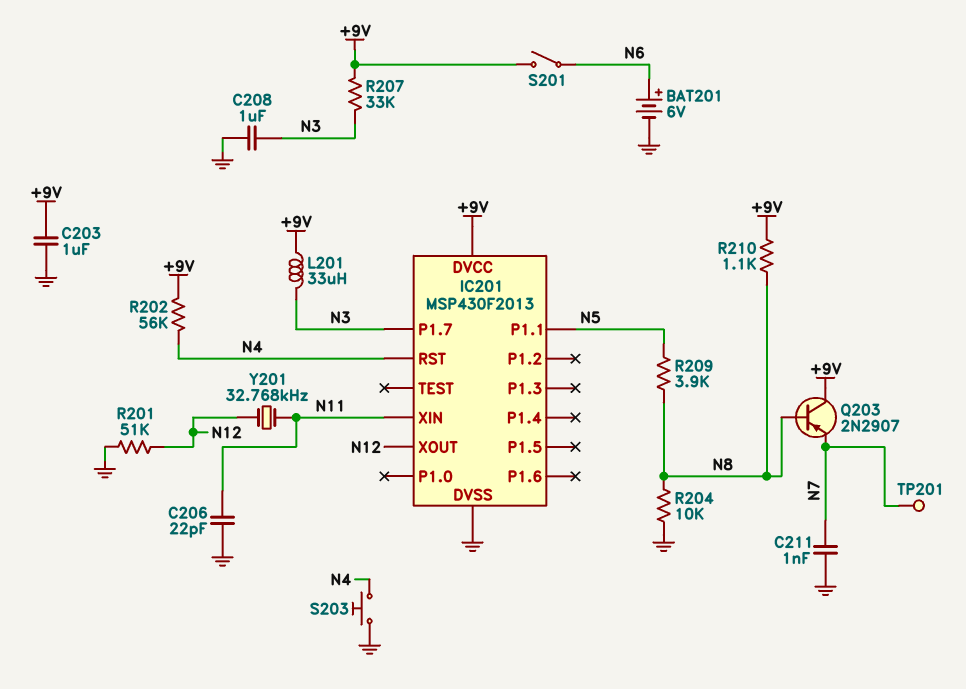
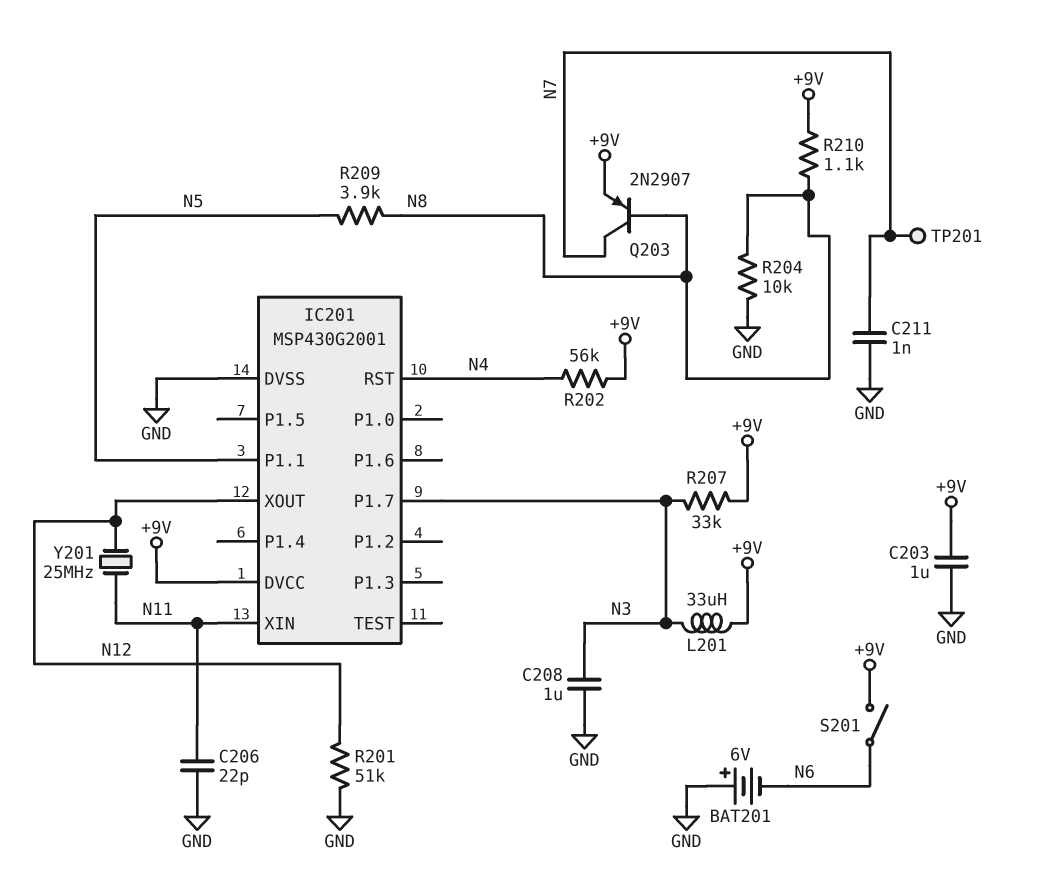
BAT201: 6V (plus N6, minus GND) -> 6V (plus GND, minus N6)
IC201: MSP430F2013 -> MSP430G2001
Q203: PNP 2N2907 (B N8, C +9V, E N7) -> PNP 2N2907 (B N8, C N7, E +9V)
S203: button (GND, N4) -> none
Y201: 32.768kHz (N11, N12) -> 25MHz (N11, N12)

